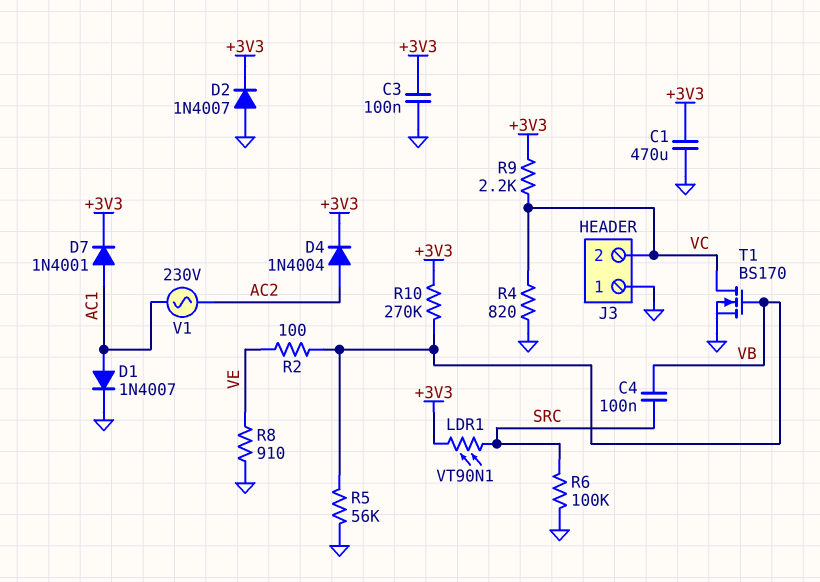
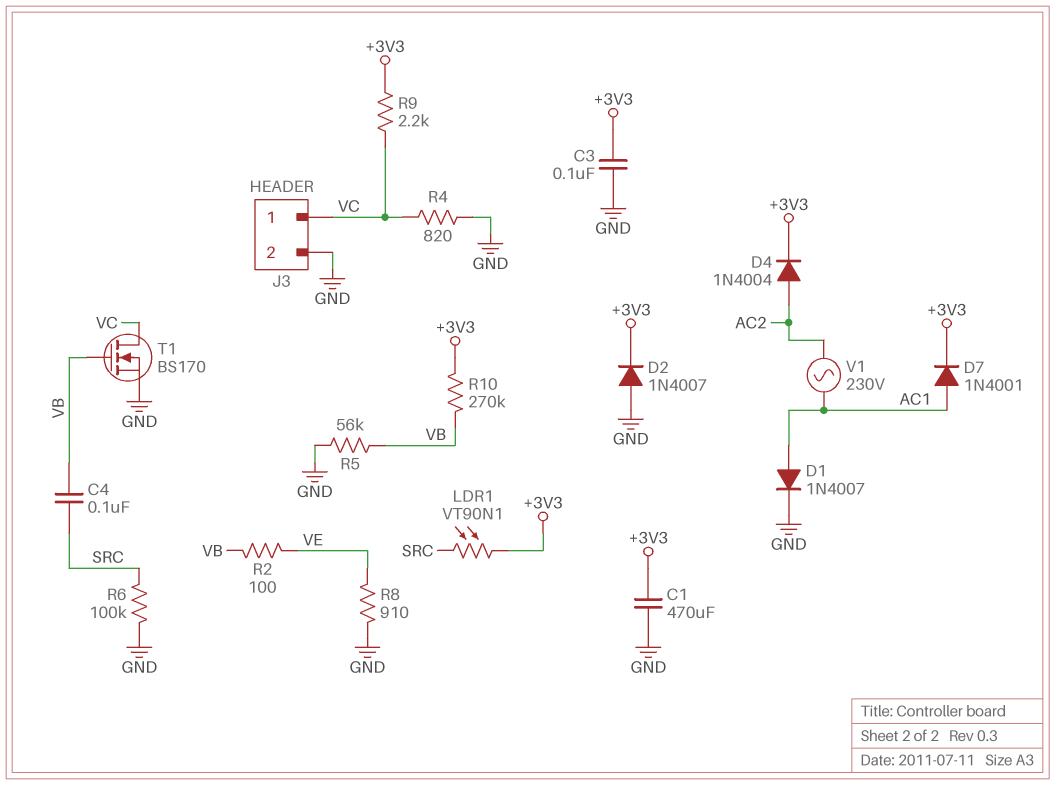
J3 pin 1: GND -> VC
J3 pin 2: VC -> GND

